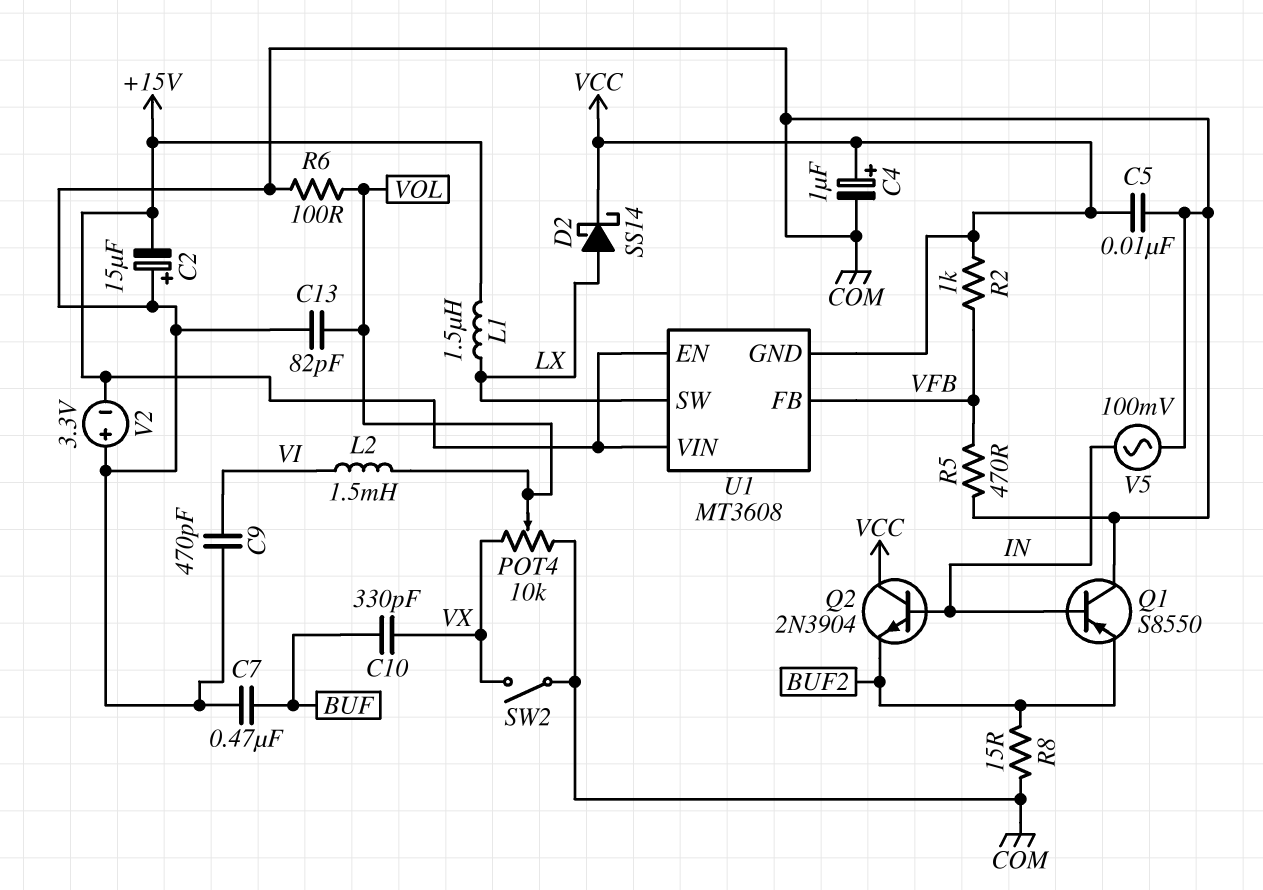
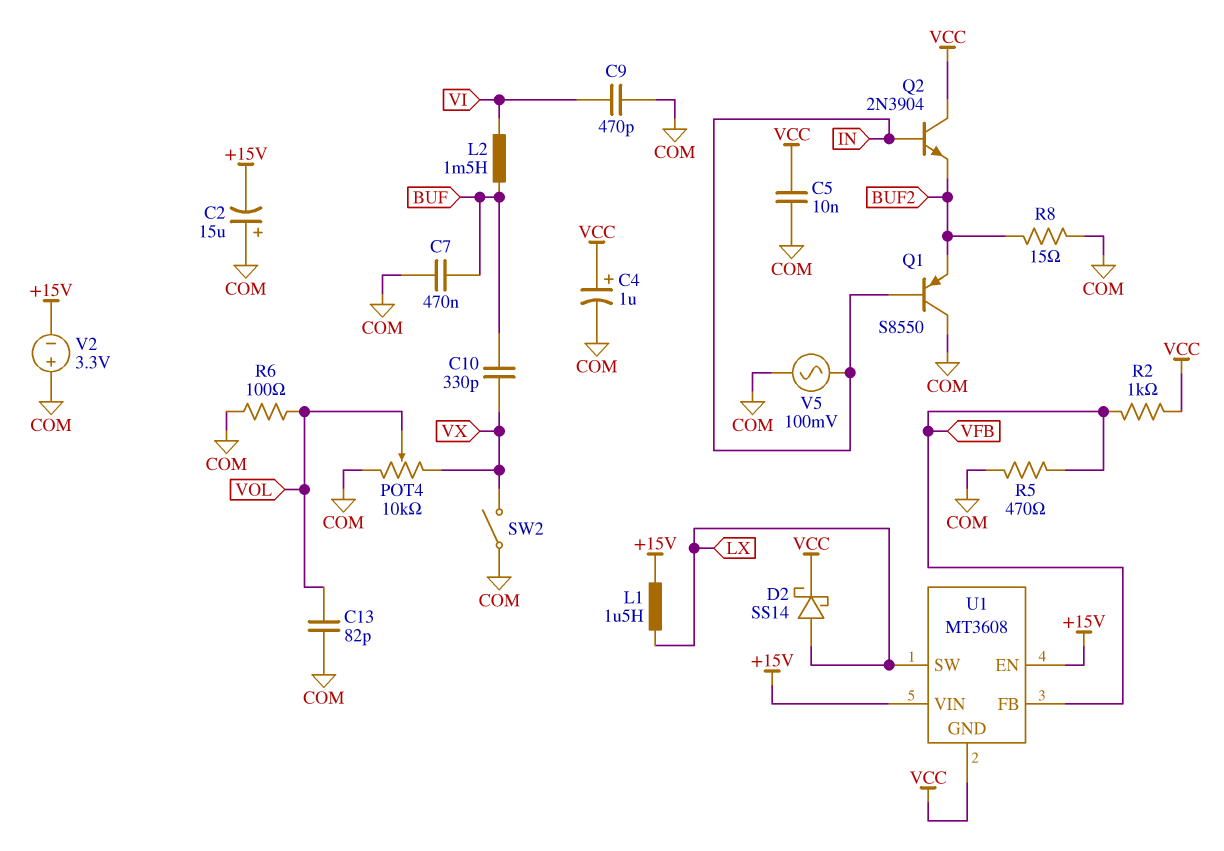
L2: 1.5mH (VI, VOL) -> 1.5mH (BUF, VI)

